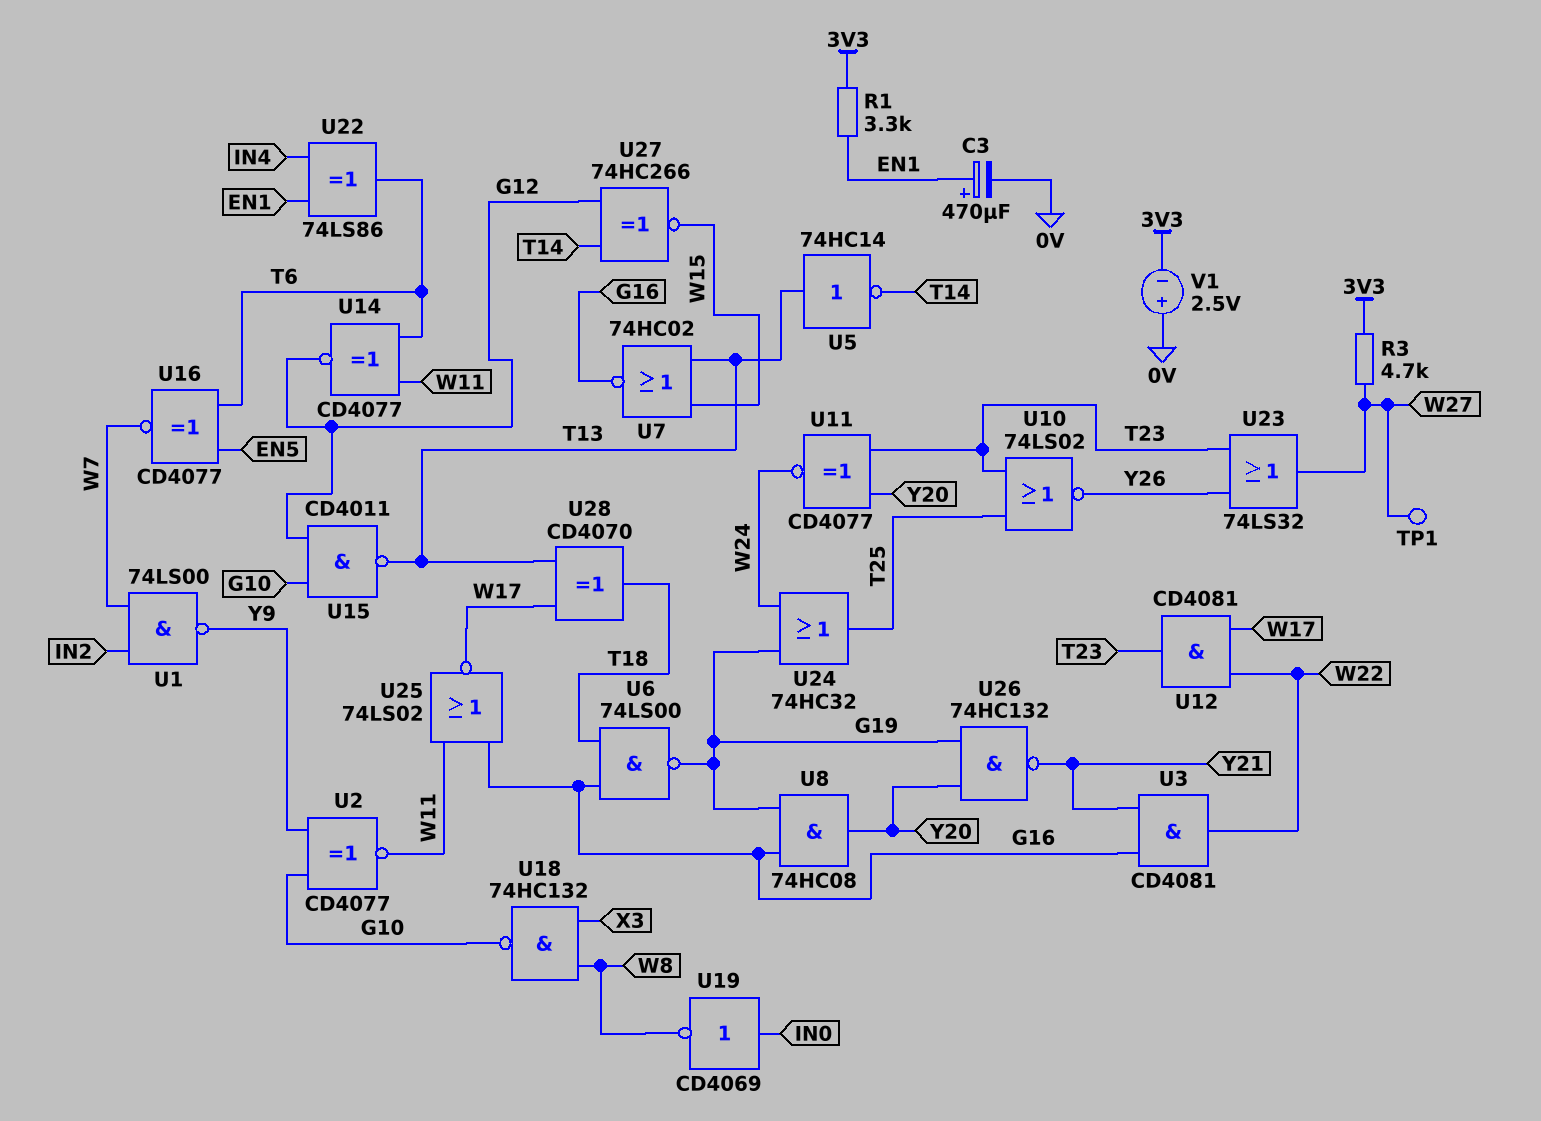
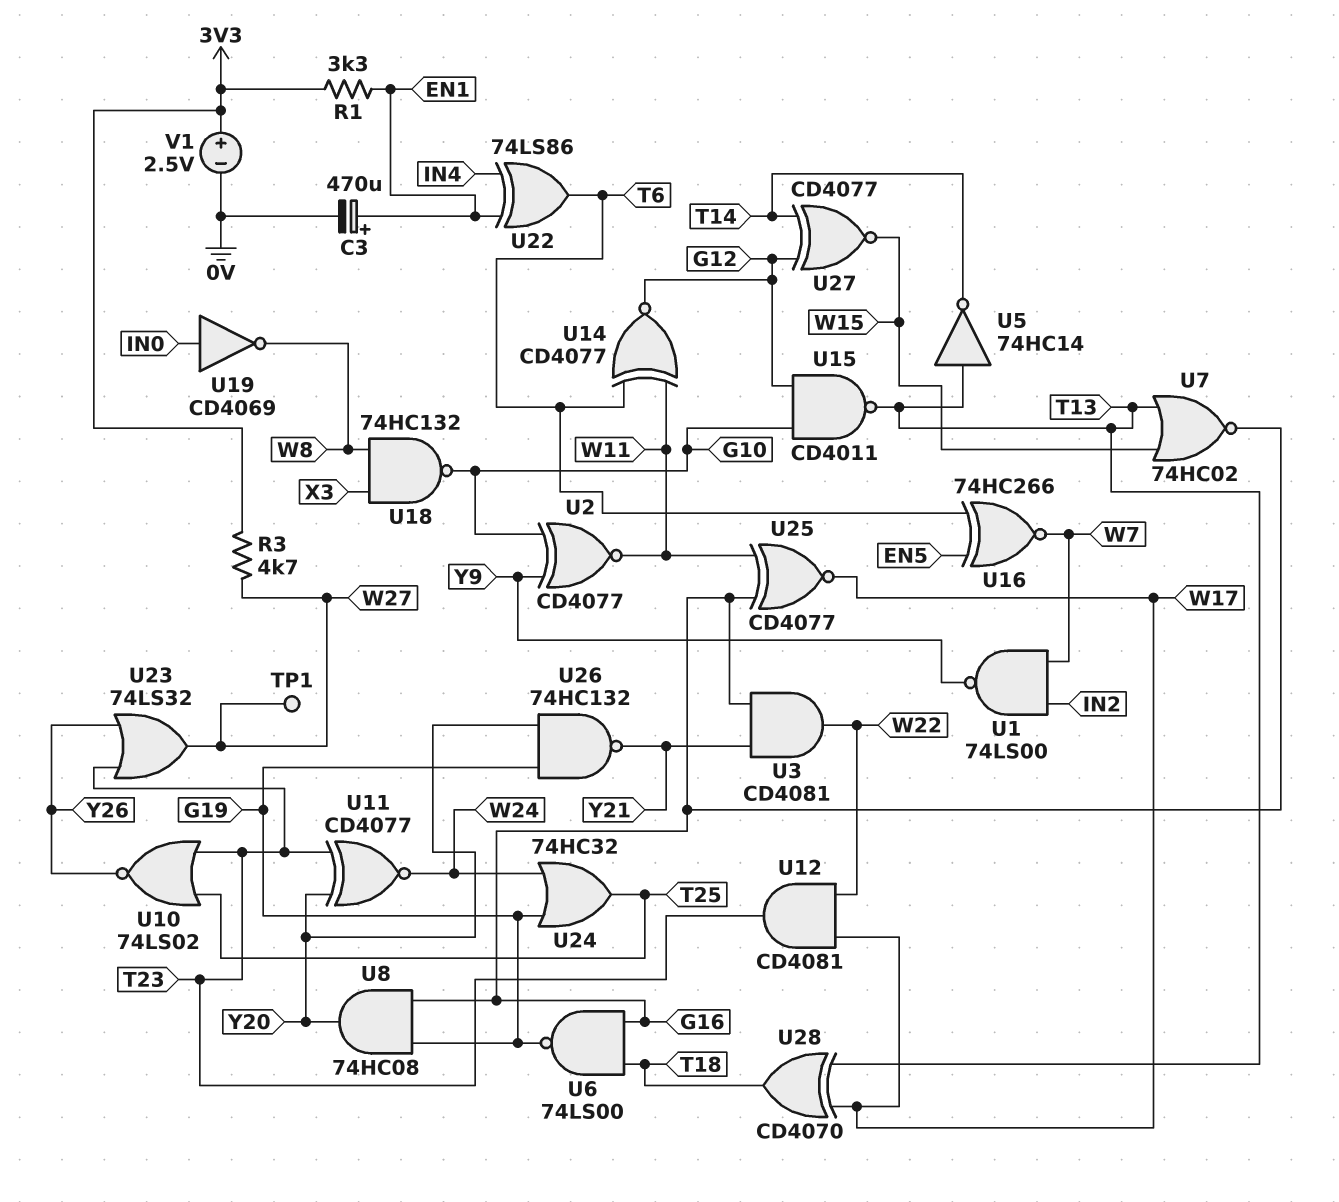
U16: XNOR CD4077 (in EN5, in T6, out W7) -> XNOR 74HC266 (in EN5, in T6, out W7)
U25: NOR 74LS02 (in G16, in W11, out W17) -> XNOR CD4077 (in G16, in W11, out W17)
U27: XNOR 74HC266 (in G12, in T14, out W15) -> XNOR CD4077 (in G12, in T14, out W15)
V1: 2.5V (plus 0V, minus 3V3) -> 2.5V (plus 3V3, minus 0V)

